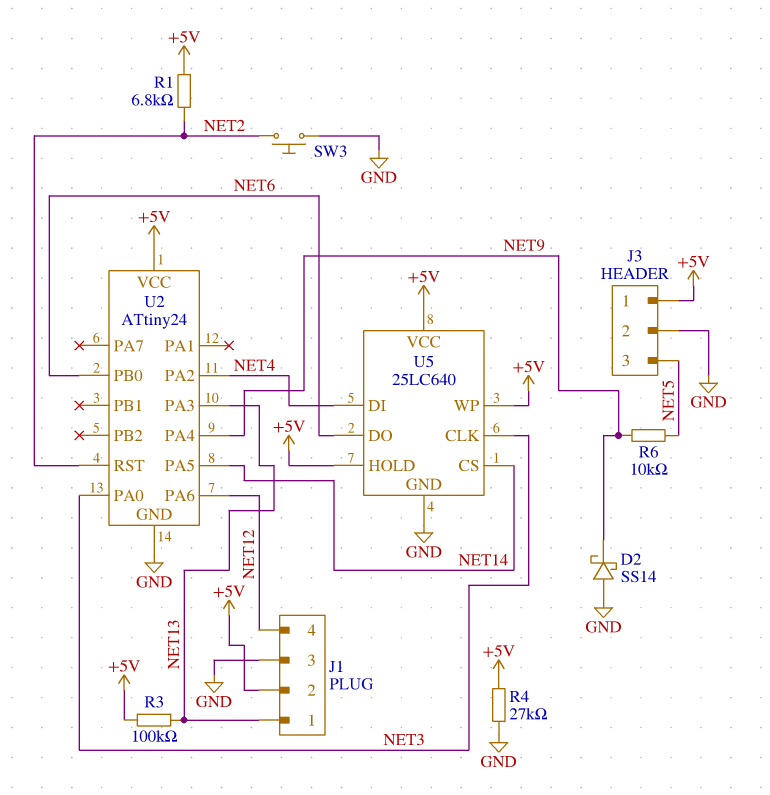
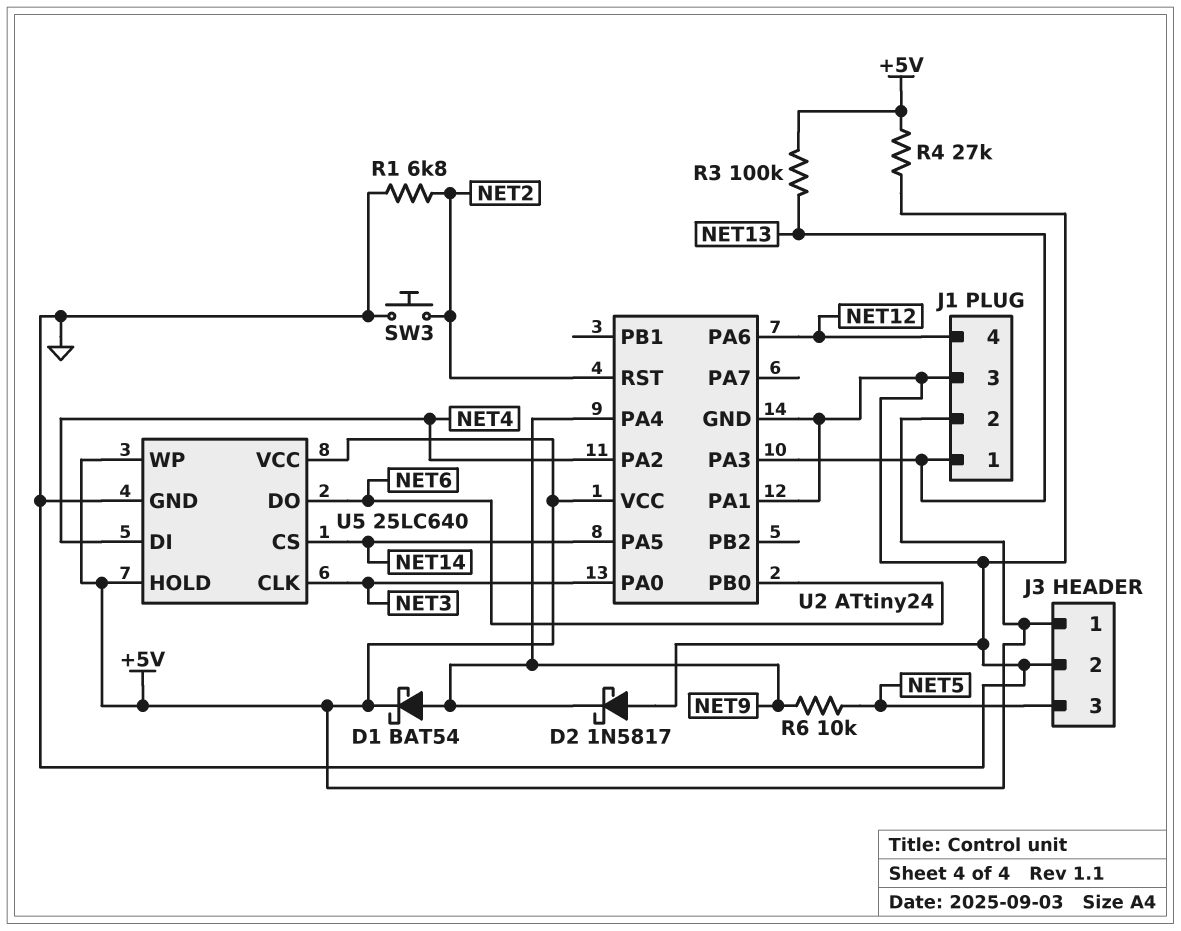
D1: none -> schottky BAT54 (A NET9, K +5V)
D2: schottky SS14 (A GND, K NET9) -> schottky 1N5817 (A GND, K NET9)
R1: 6.8k (+5V, NET2) -> 6.8k (GND, NET2)
U2 pin PA1: none -> GND

